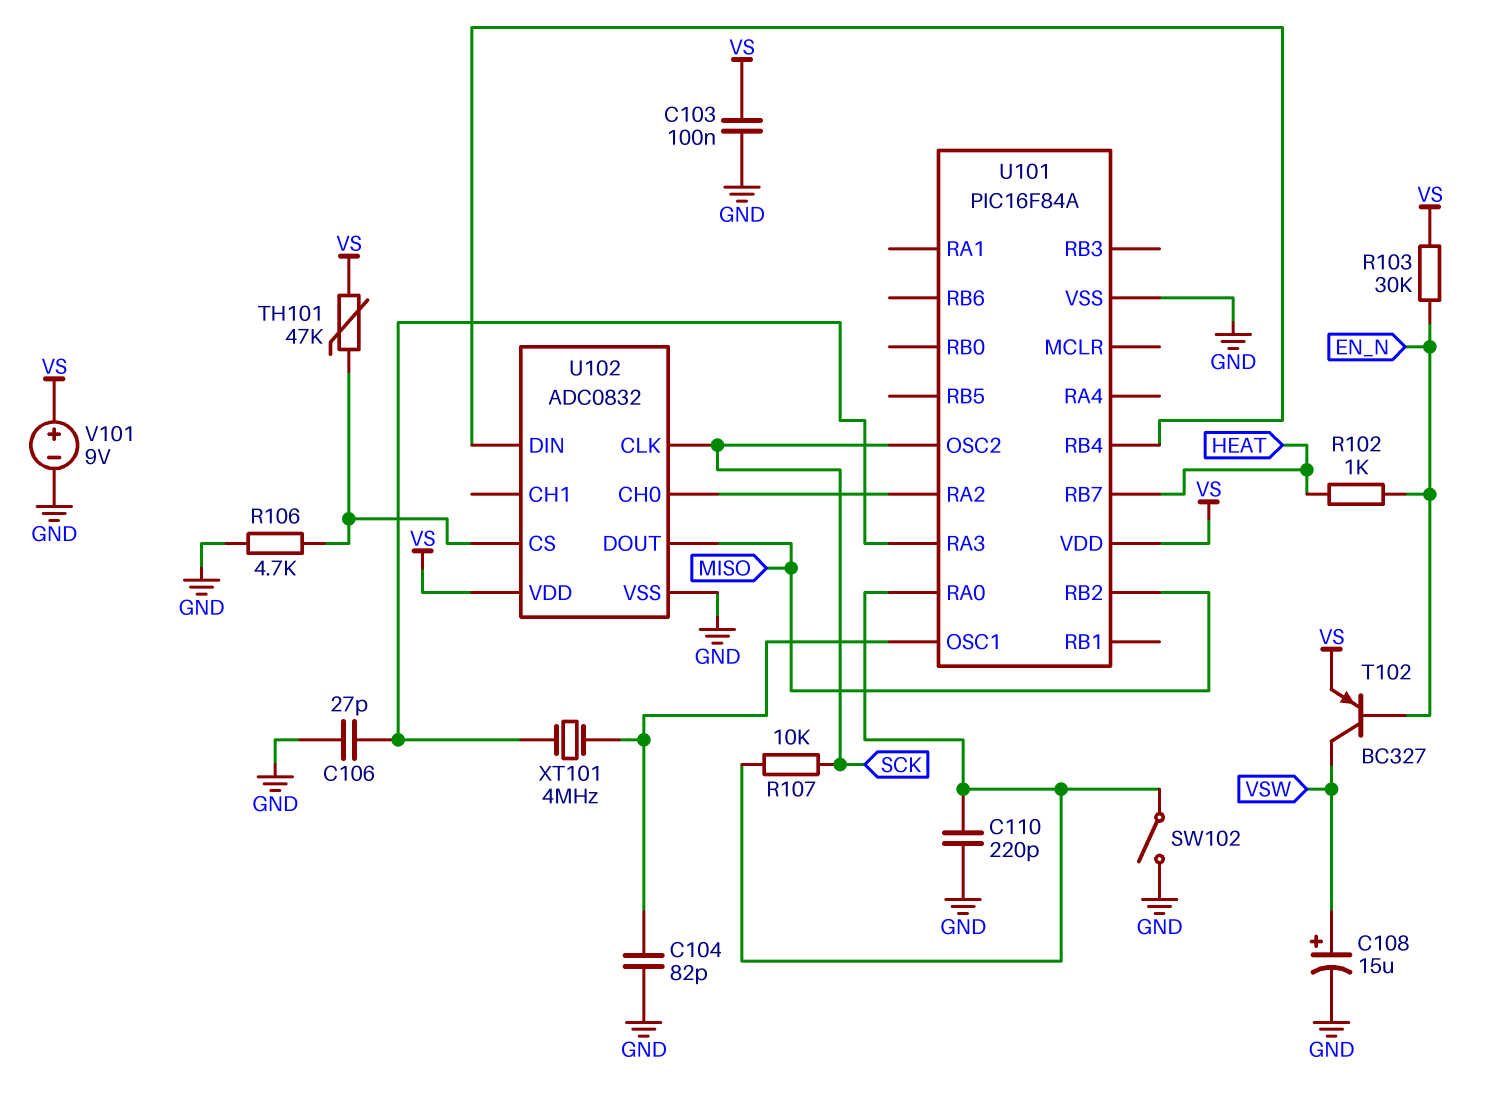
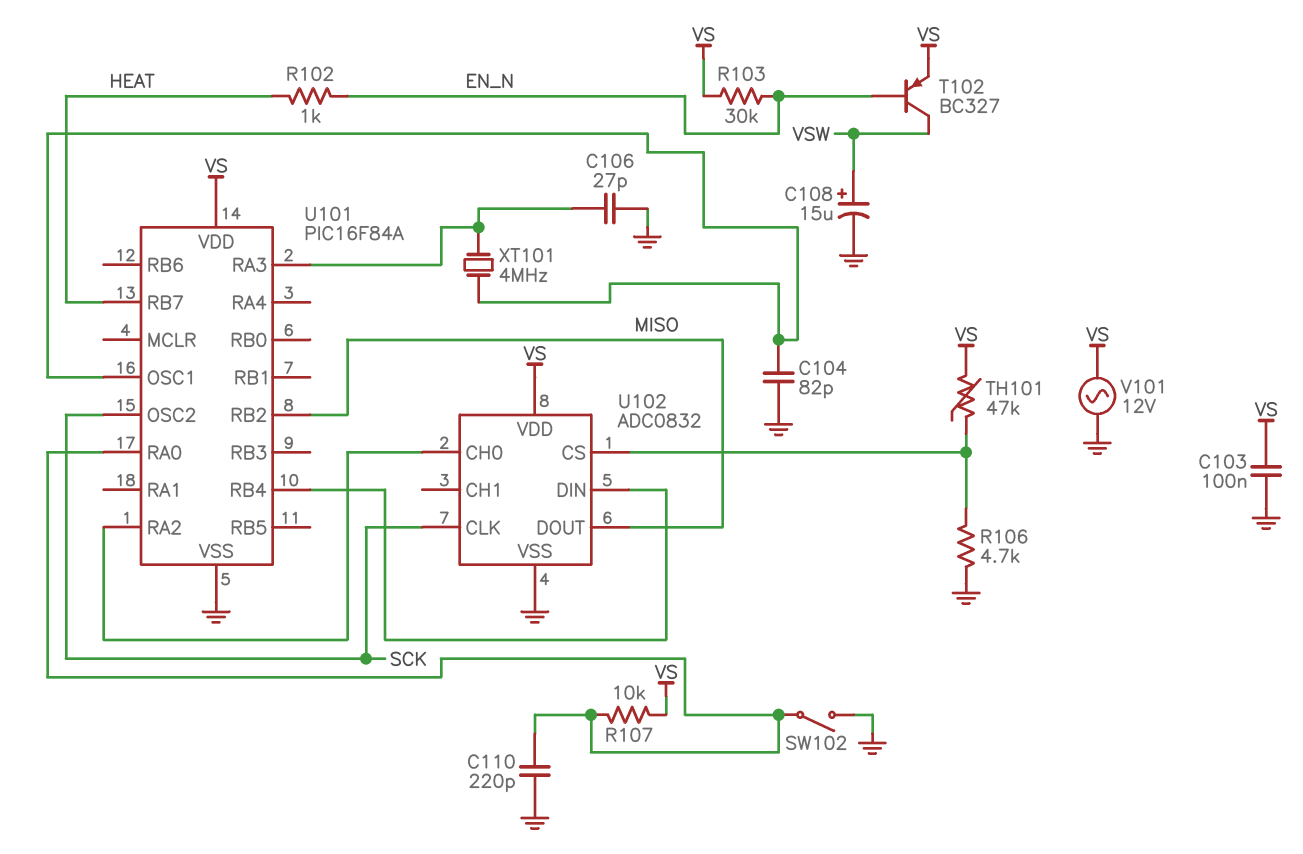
R107: 10k (SCK, U101/RA0) -> 10k (U101/RA0, VS)
V101: 9V (plus VS, minus GND) -> AC 12V (GND, VS)

